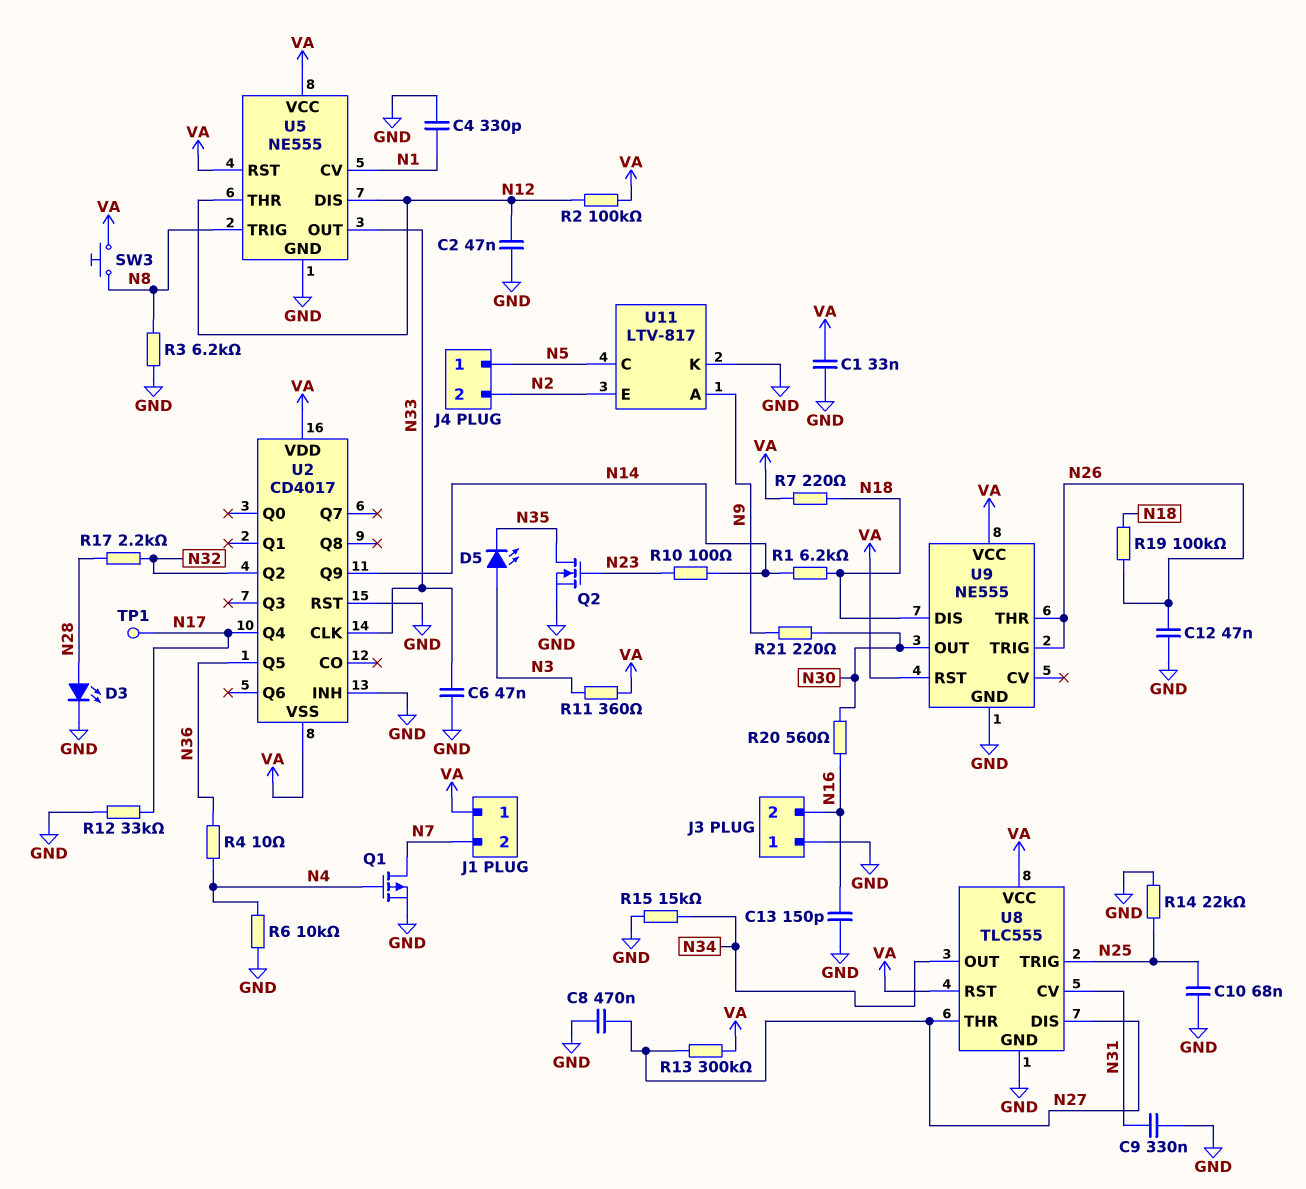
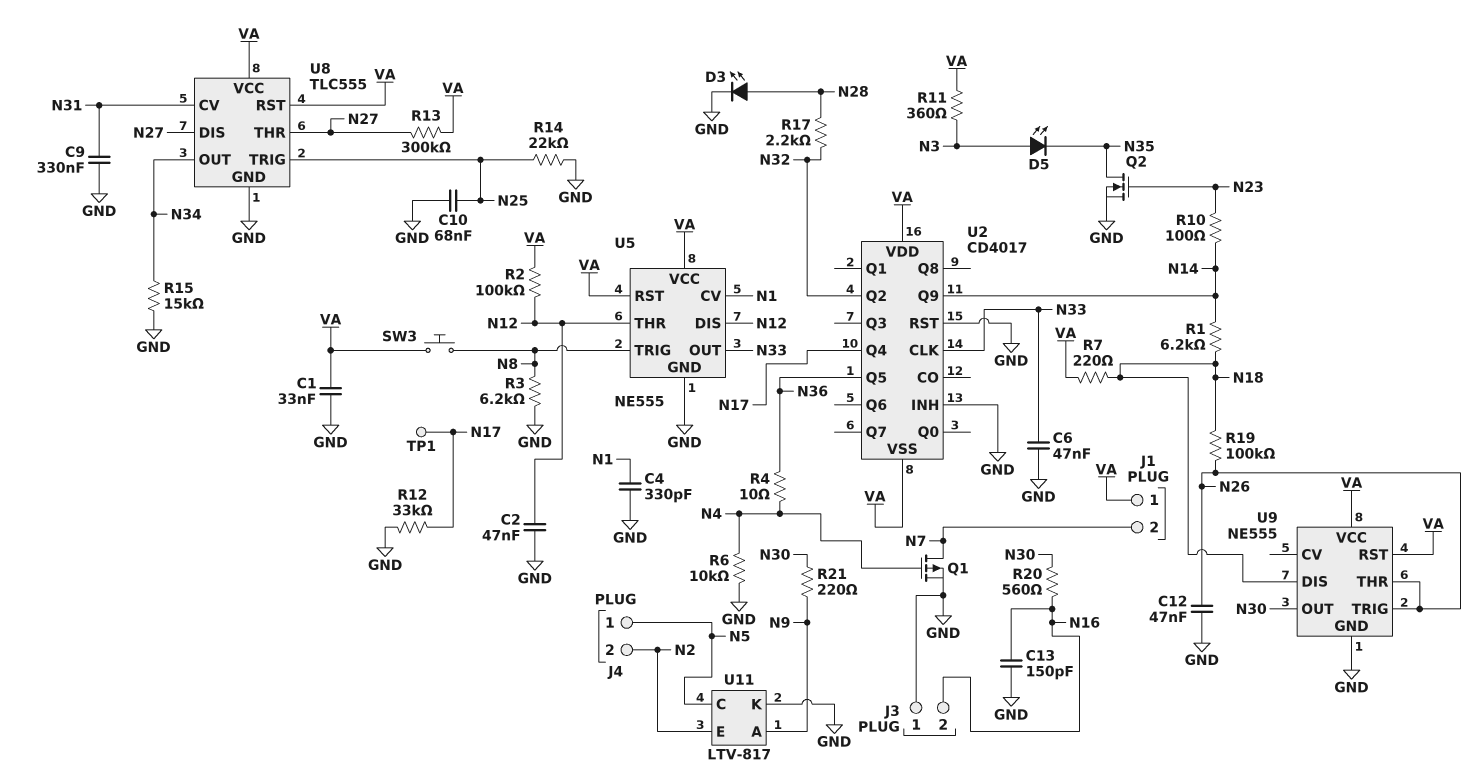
C8: 470nF (GND, N27) -> none

